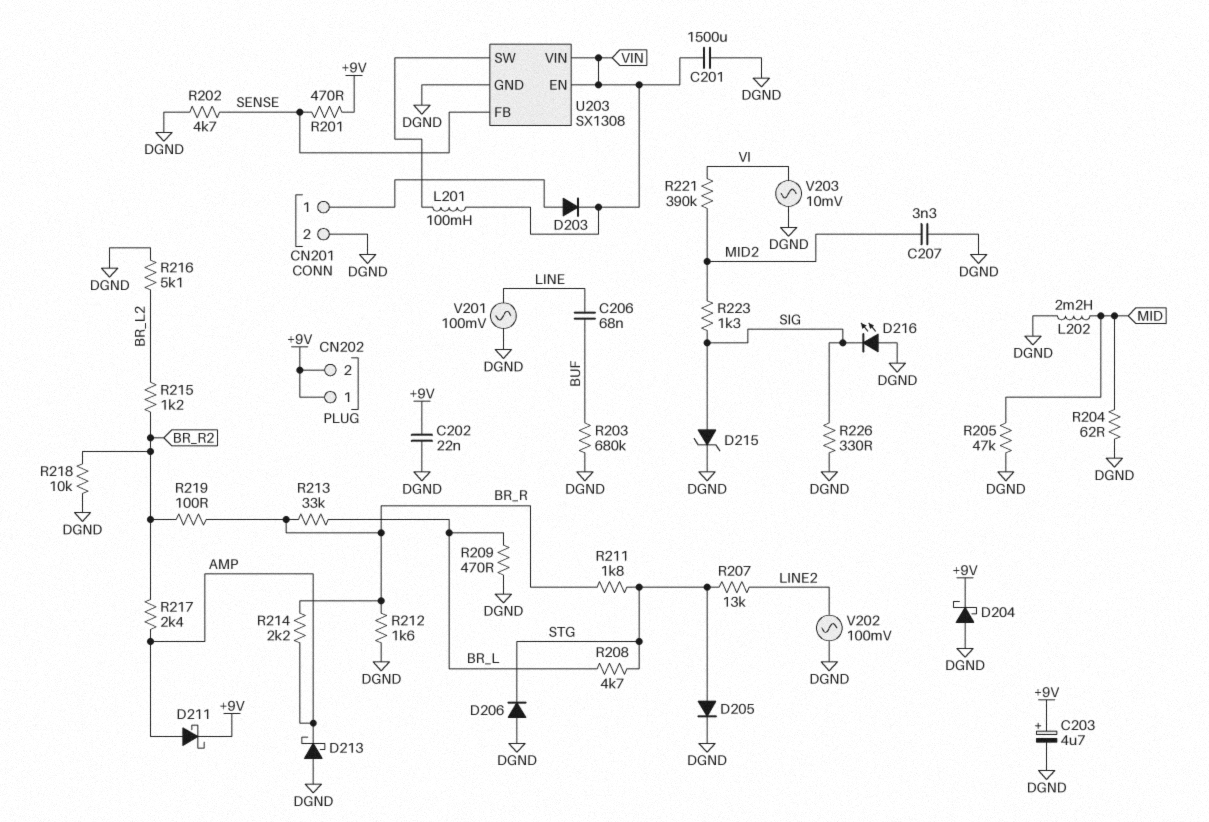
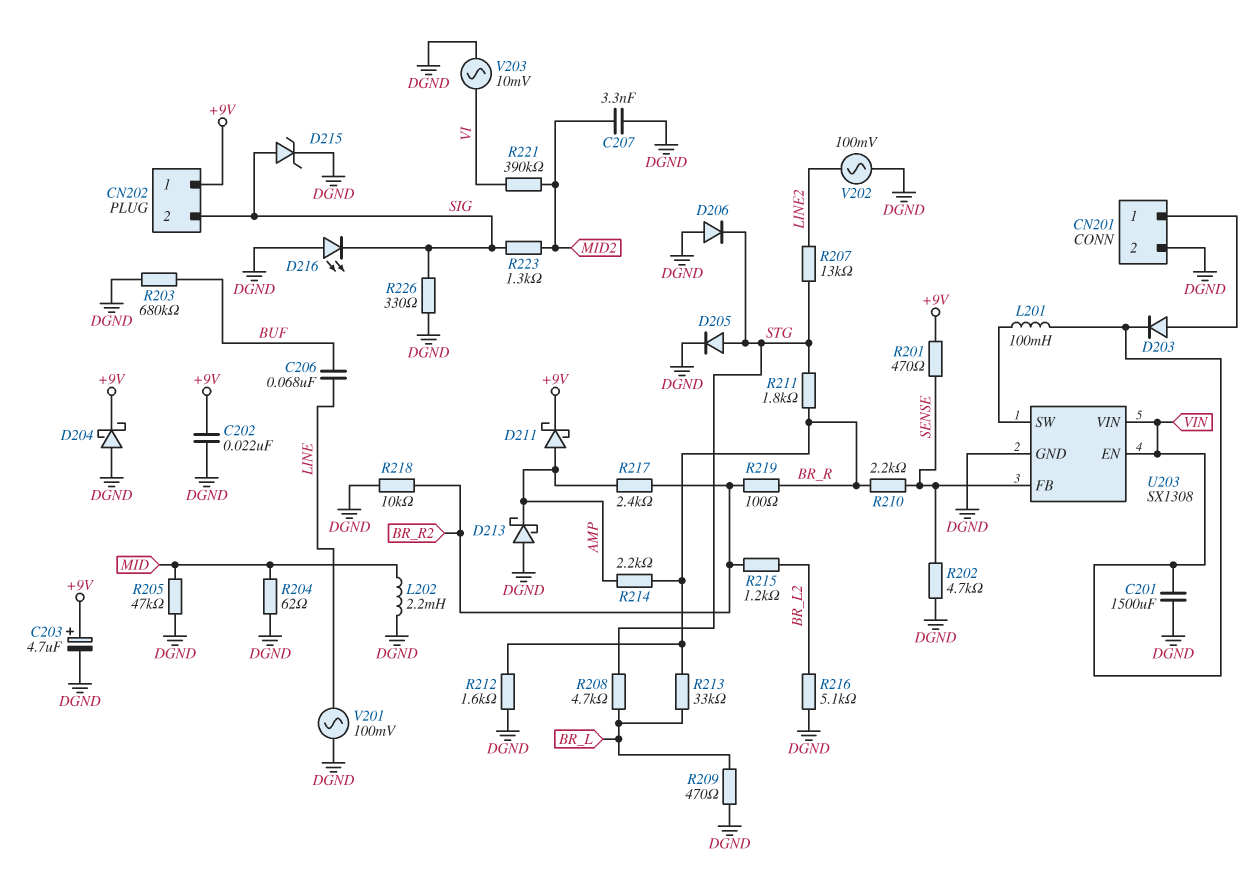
CN202 pin 2: +9V -> SIG
R210: none -> 2.2k (BR_R, SENSE)

